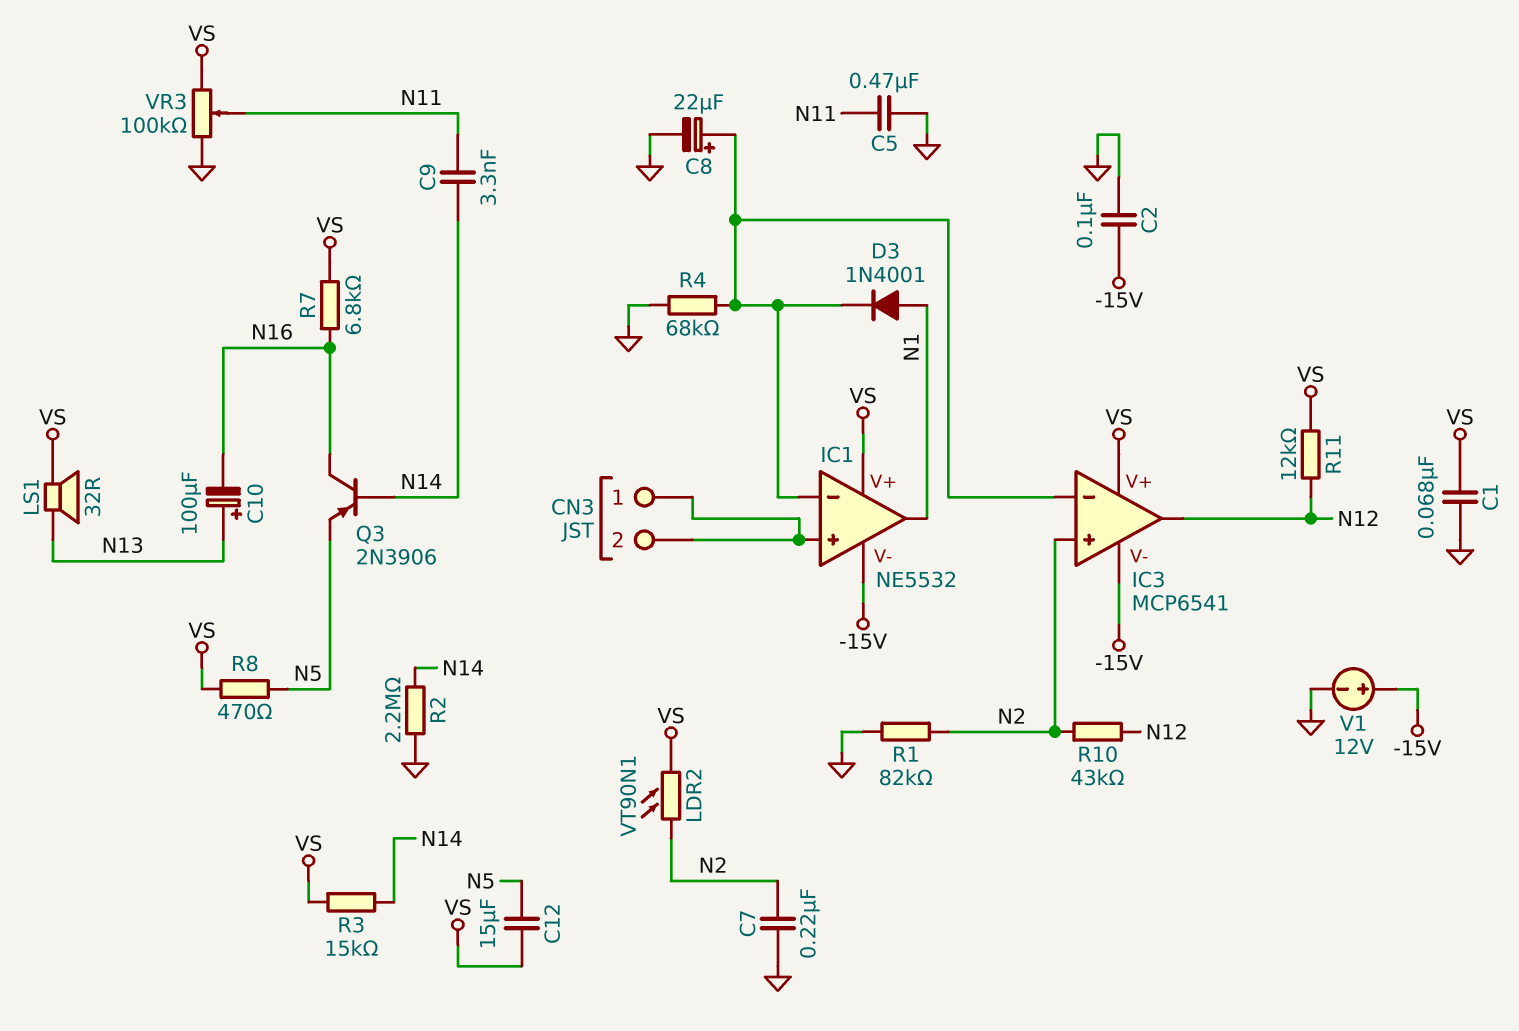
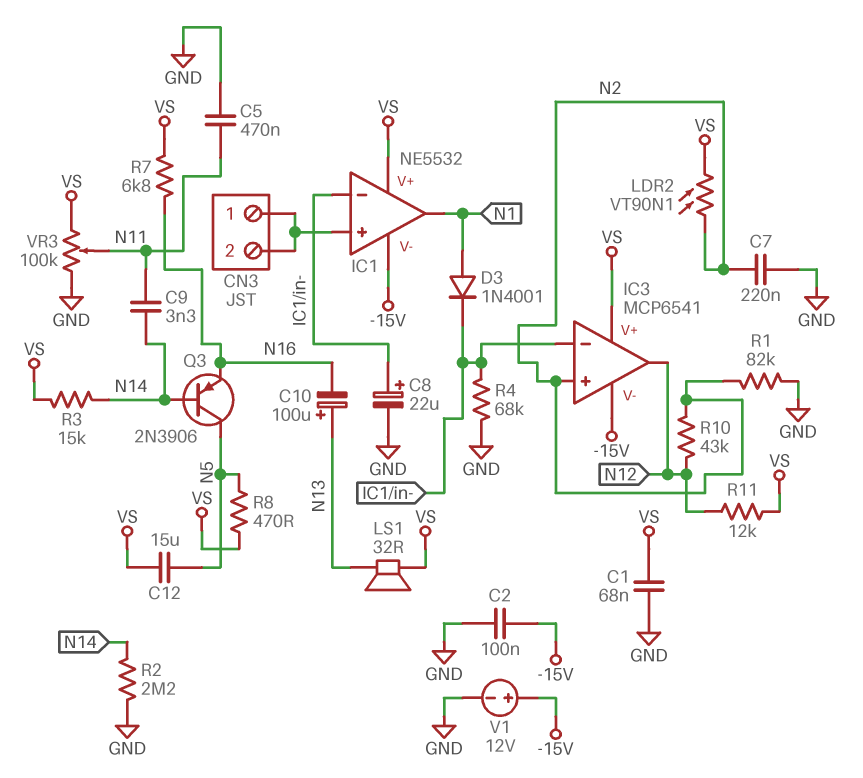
Q3: PNP 2N3906 (B N14, C N16, E N5) -> PNP 2N3906 (B N14, C N5, E N16)

